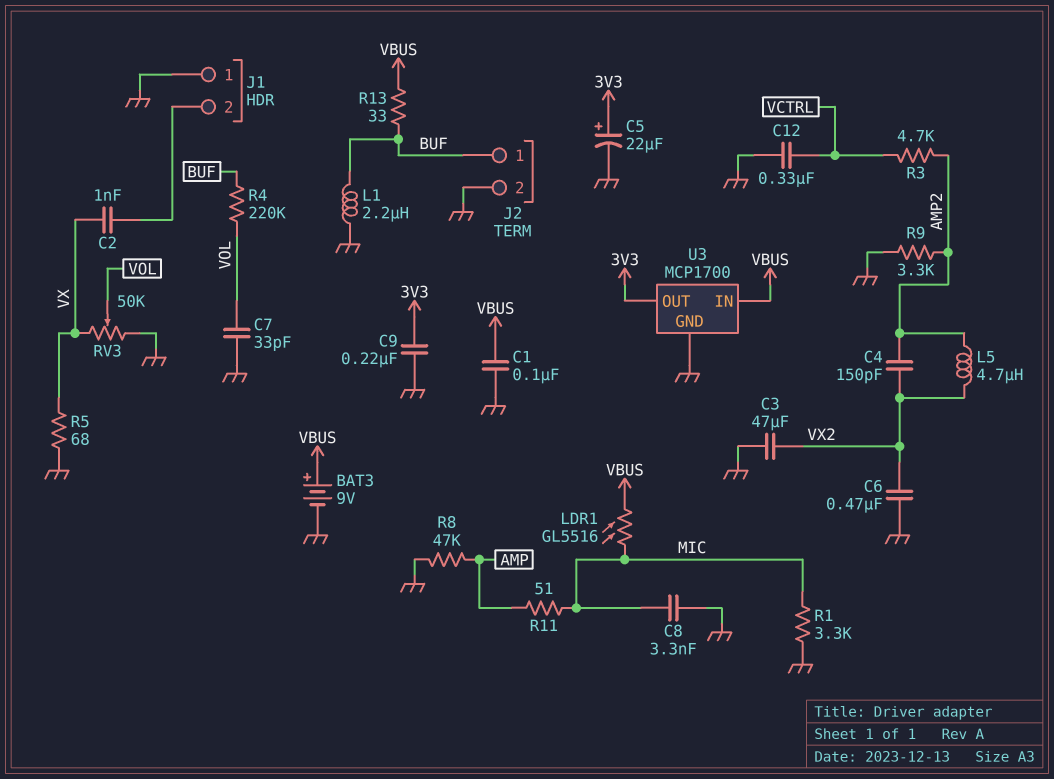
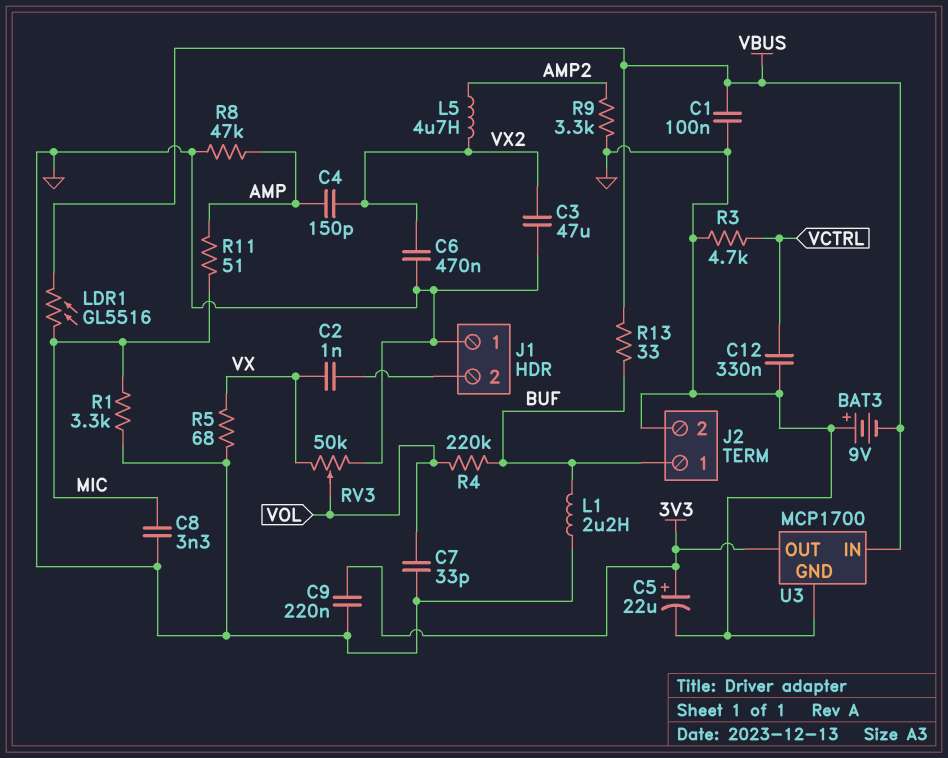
BAT3: 9V (plus VBUS, minus GND) -> 9V (plus GND, minus VBUS)
C4: 150pF (AMP2, VX2) -> 150pF (AMP, VX2)
R3: 4.7k (AMP2, VCTRL) -> 4.7k (GND, VCTRL)

